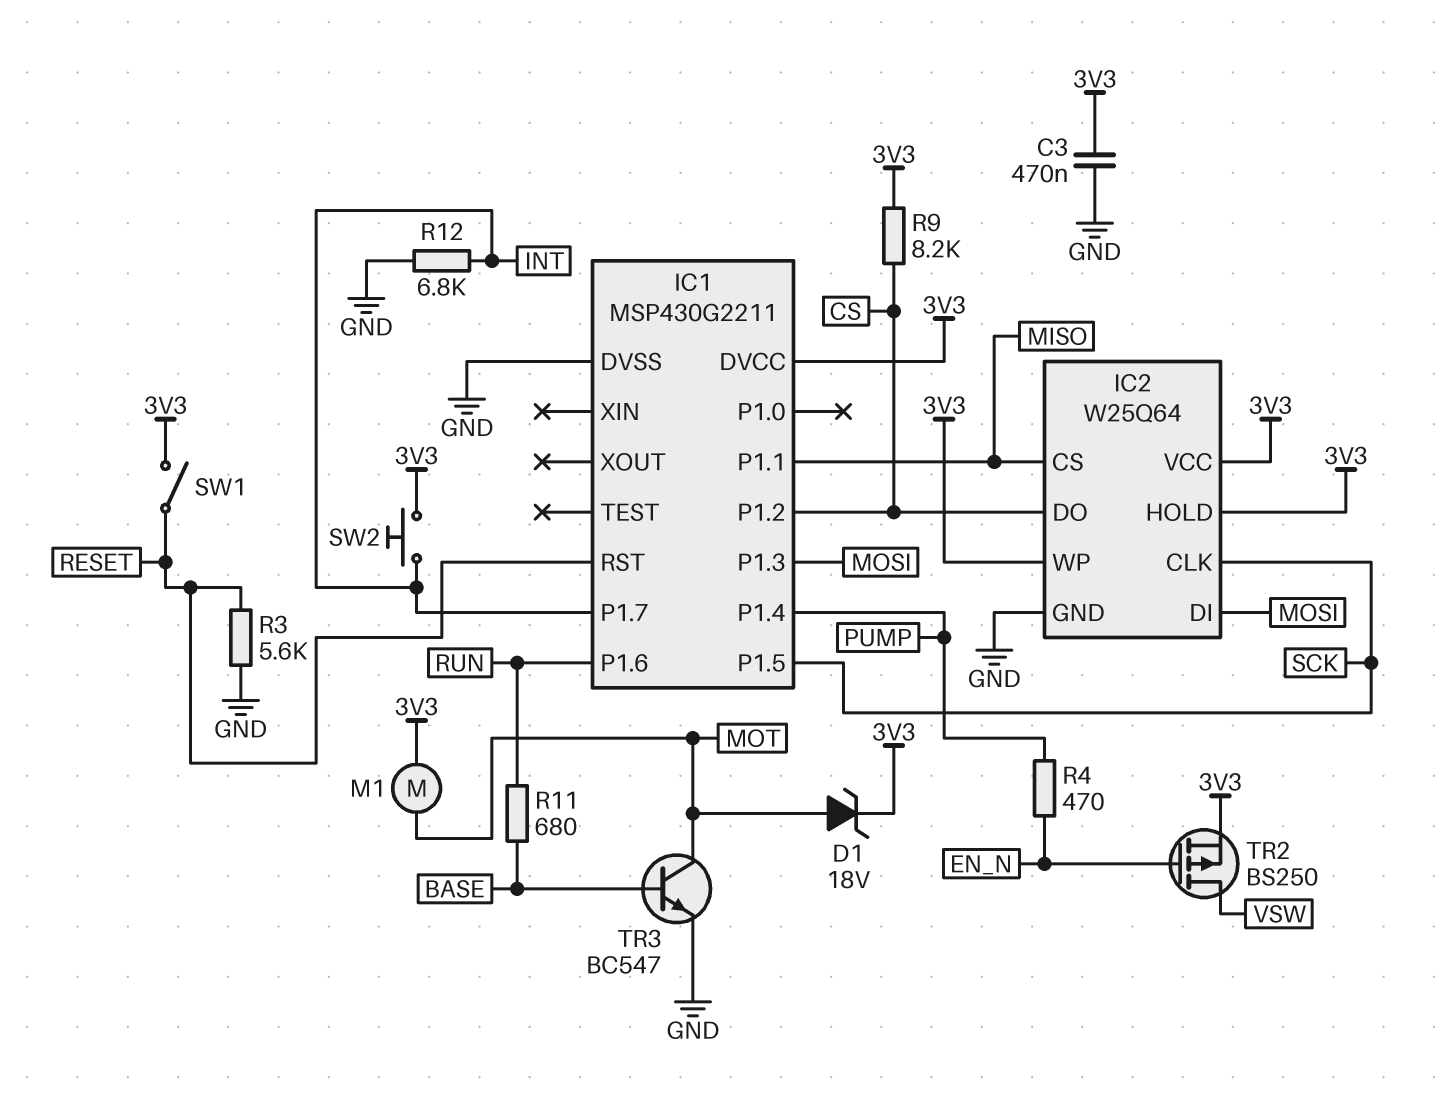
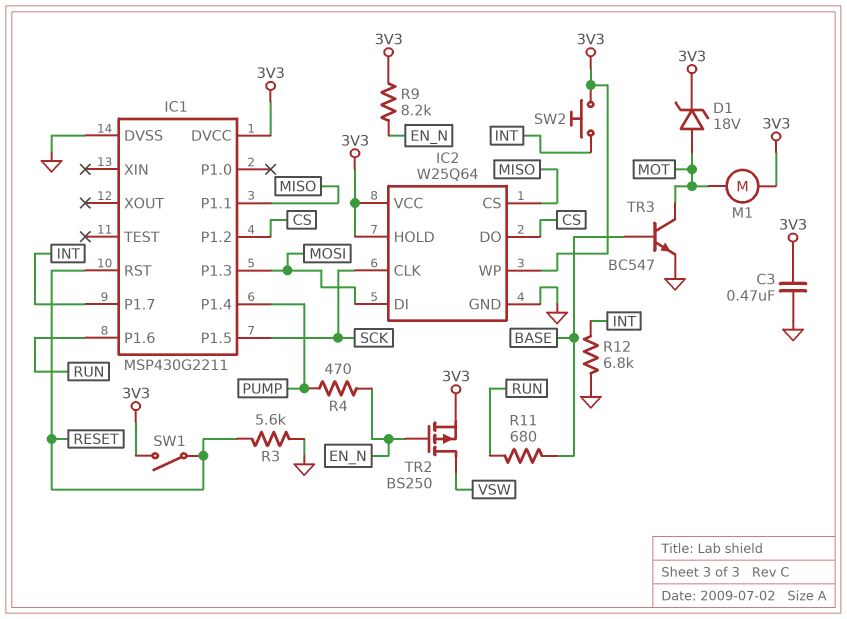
R9: 8.2k (3V3, CS) -> 8.2k (3V3, EN_N)

